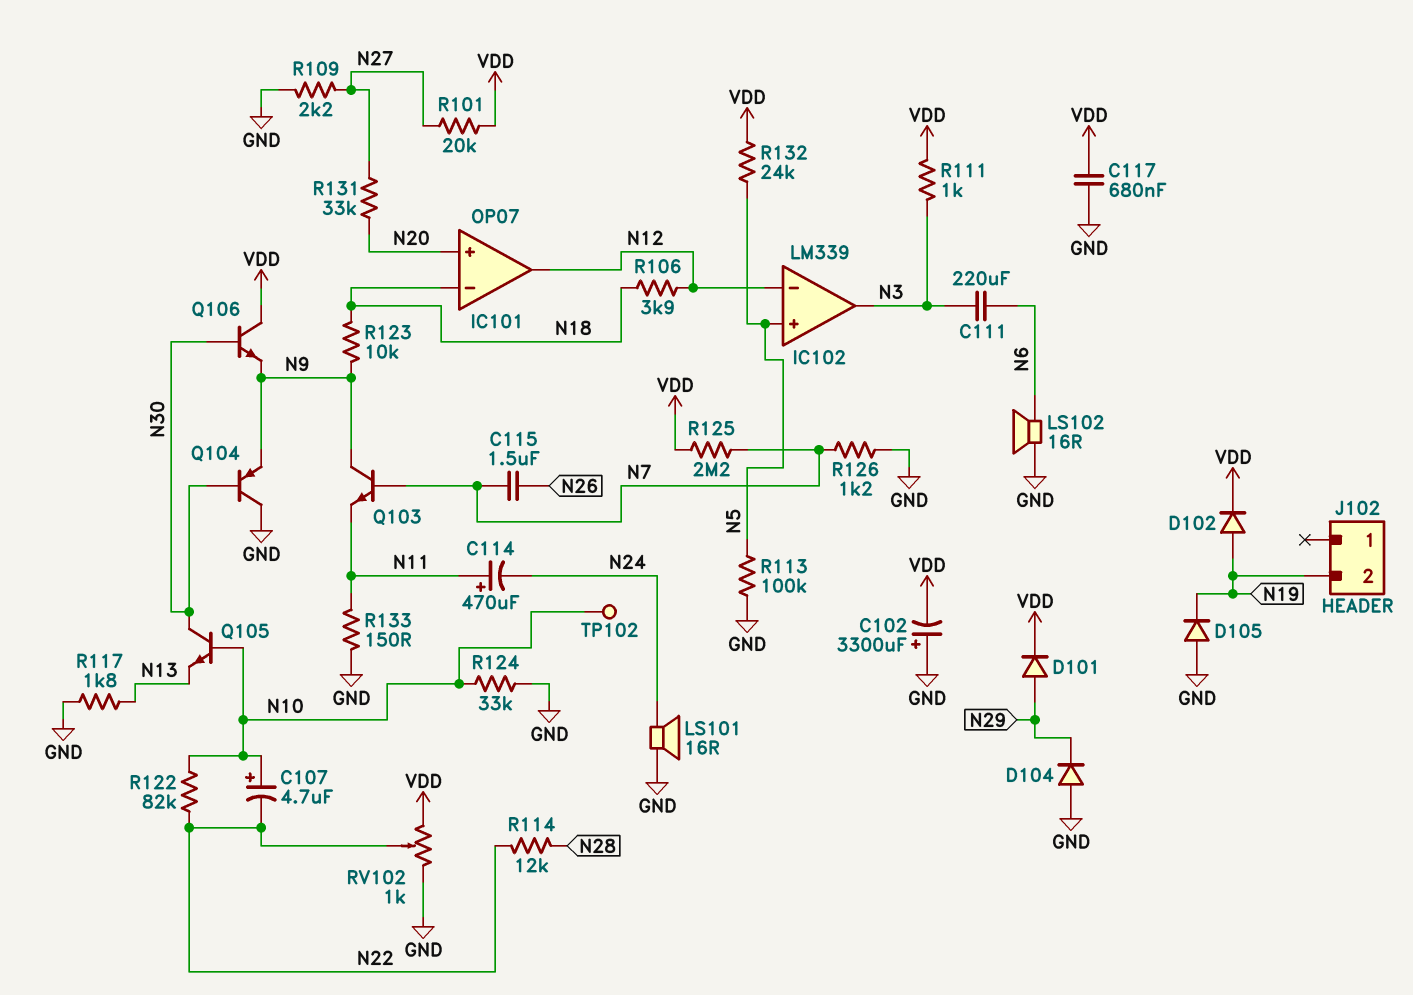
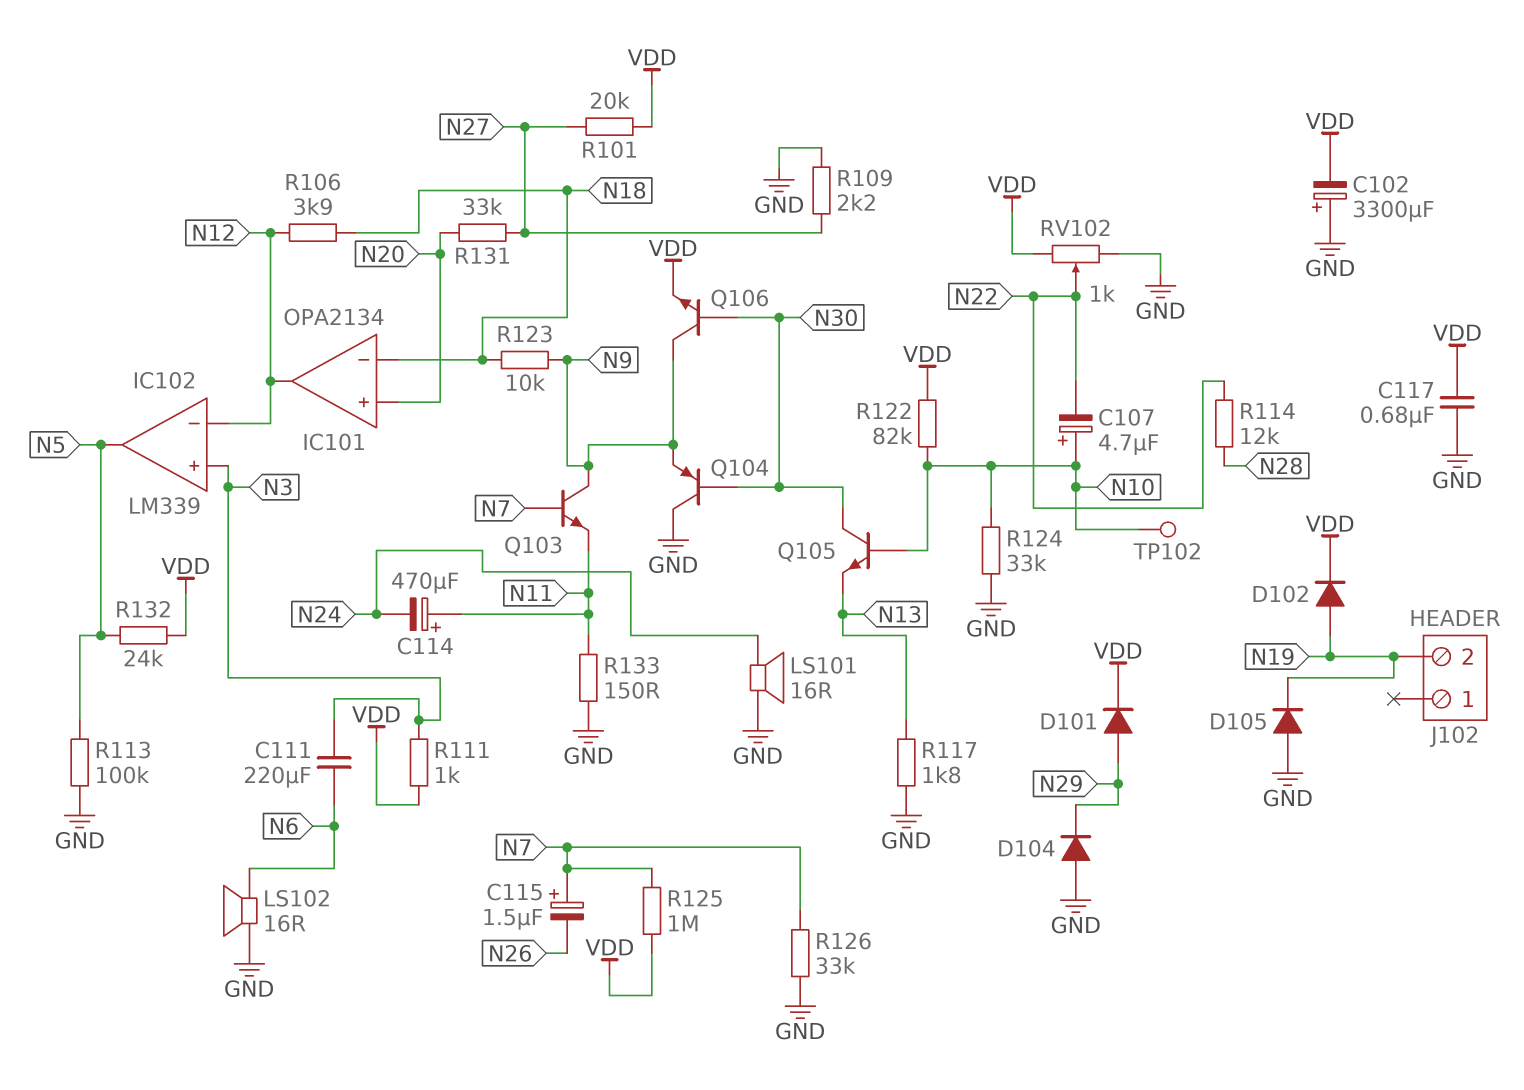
C115: 1.5uF (N7, N26) -> 1.5uF (plus N7, minus N26)
IC101: OP07 -> OPA2134
IC102 pin in+: N5 -> N3
IC102 pin out: N3 -> N5
Q106: NPN (B N30, C VDD, E N9) -> NPN (B N30, C N9, E VDD)
R122: 82k (N10, N22) -> 82k (N10, VDD)
R125: 2.2M (N7, VDD) -> 1M (N7, VDD)
R126: 1.2k (GND, N7) -> 33k (GND, N7)

